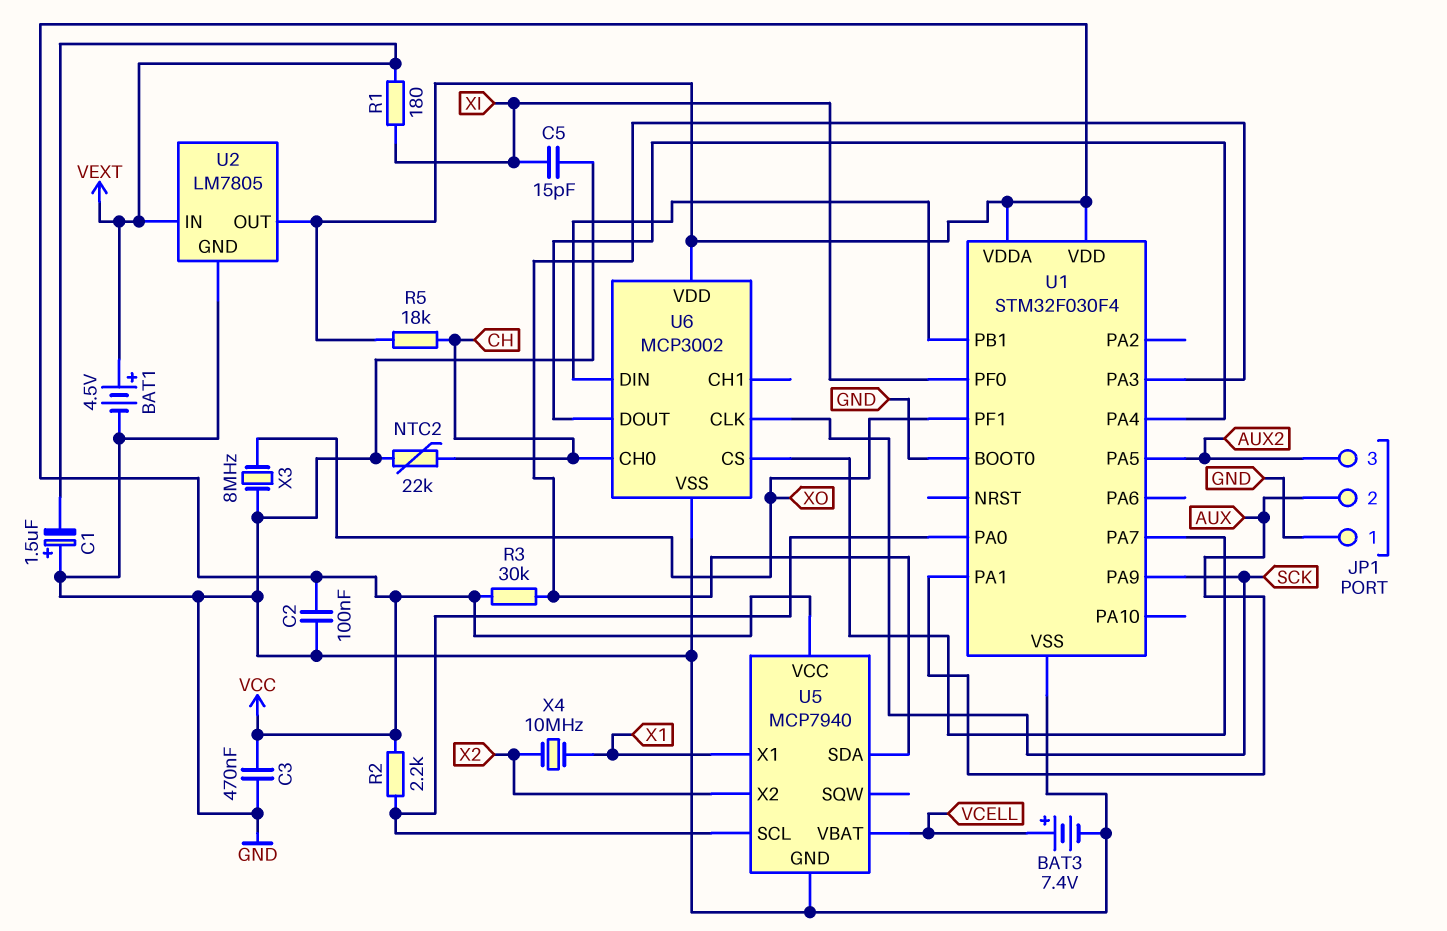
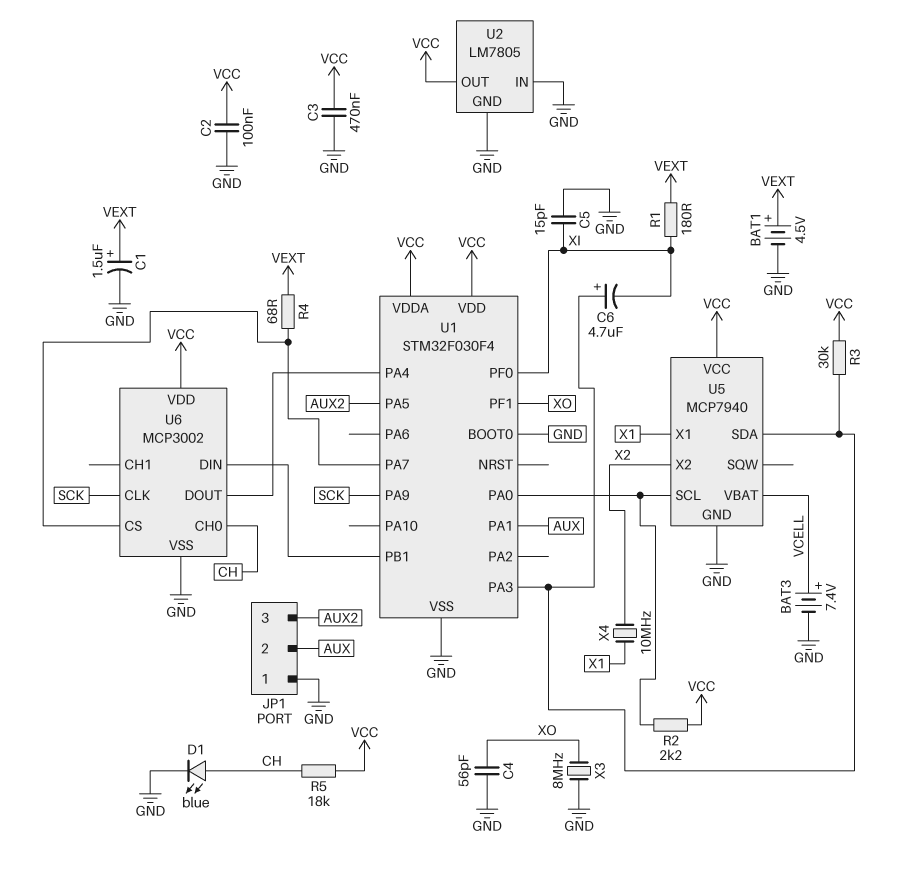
C1: 1.5uF (plus GND, minus VEXT) -> 1.5uF (plus VEXT, minus GND)
C4: none -> 56pF (GND, XO)
C6: none -> 4.7uF (plus U1/PA3, minus XI)
D1: none -> LED blue (A CH, K GND)
NTC2: 22k (CH, GND) -> none
R4: none -> 68 (U1/PA7, VEXT)
U2 pin IN: VEXT -> GND

